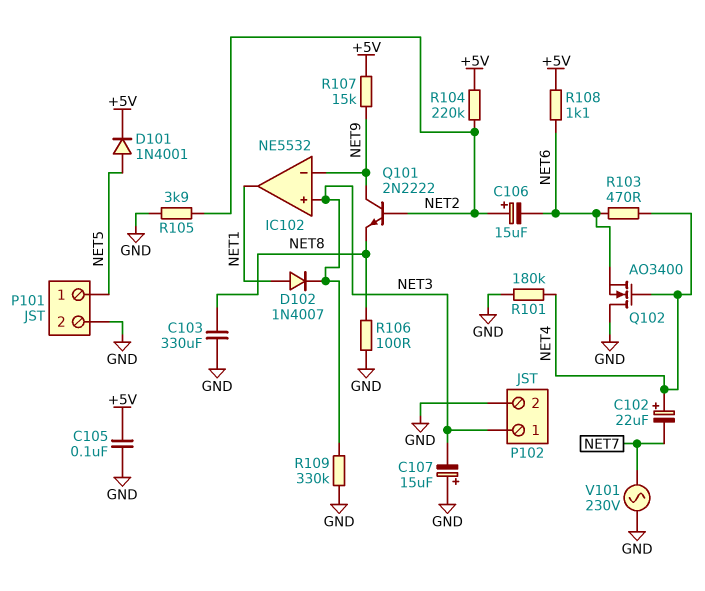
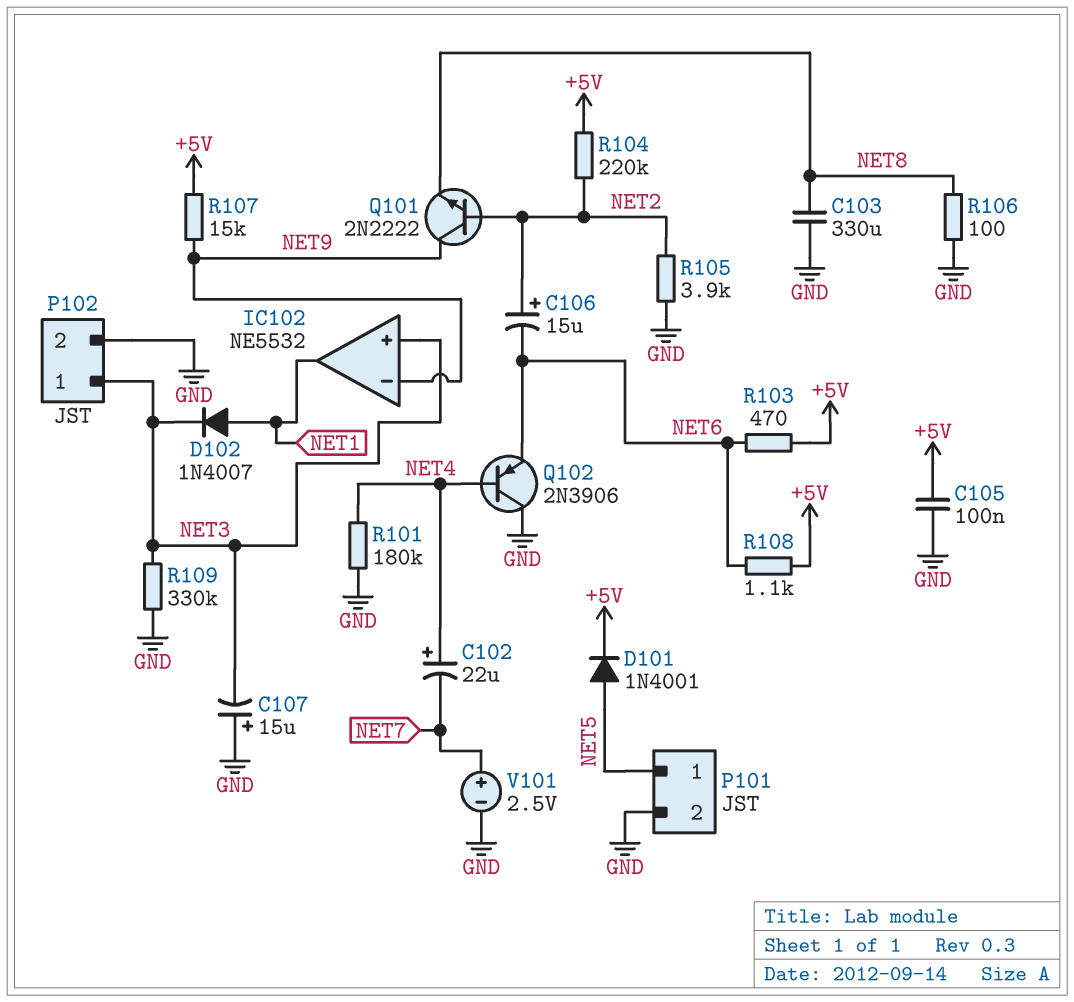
Q102: NMOS AO3400 (G NET4, D GND, S NET6) -> PNP 2N3906 (B NET4, C GND, E NET6)
R103: 470 (NET4, NET6) -> 470 (+5V, NET6)
V101: AC 230V (GND, NET7) -> 2.5V (plus NET7, minus GND)

